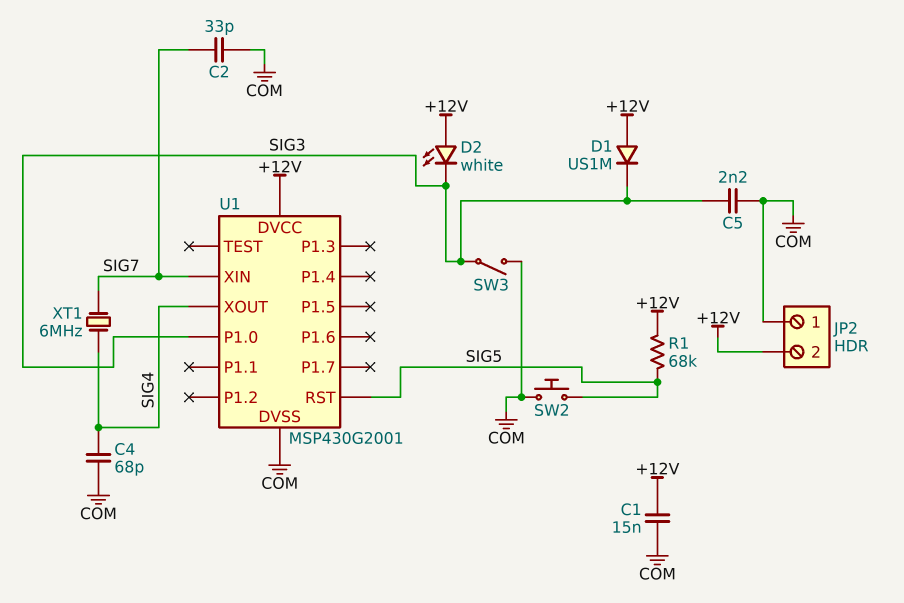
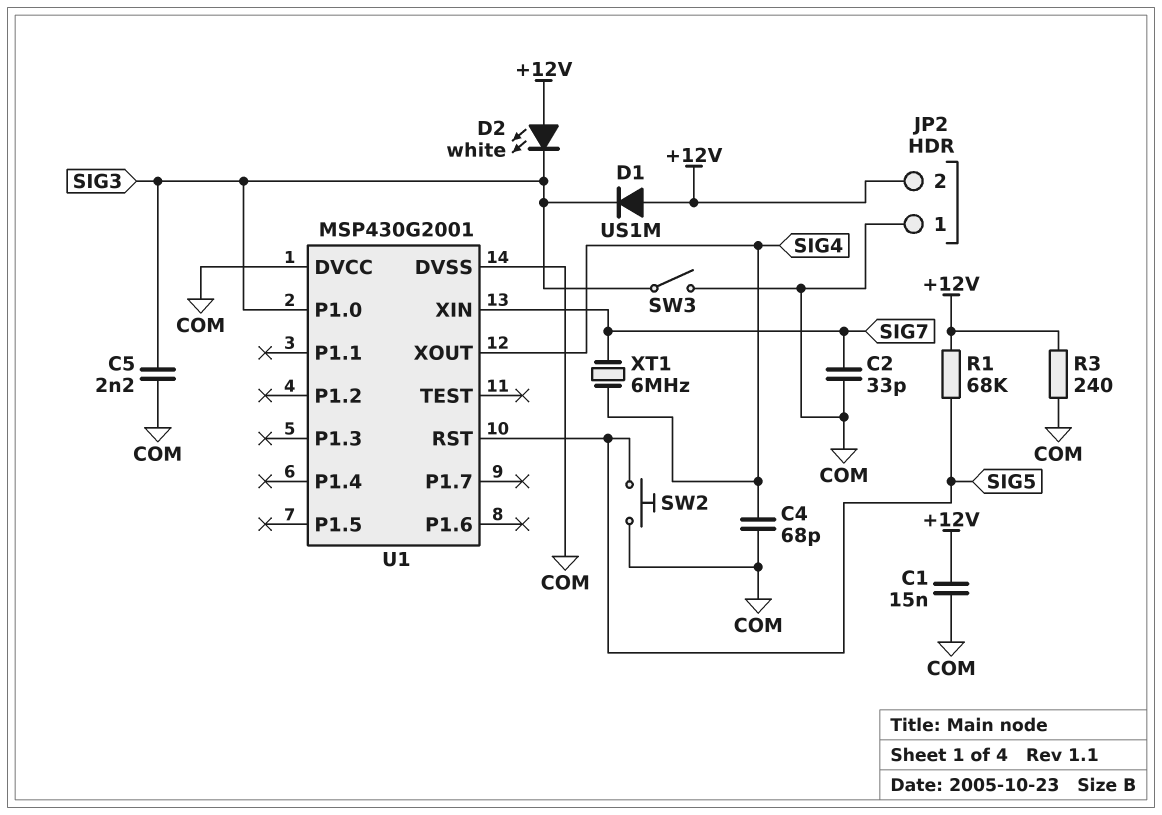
R3: none -> 240 (+12V, COM)
U1 pin DVCC: +12V -> COM

